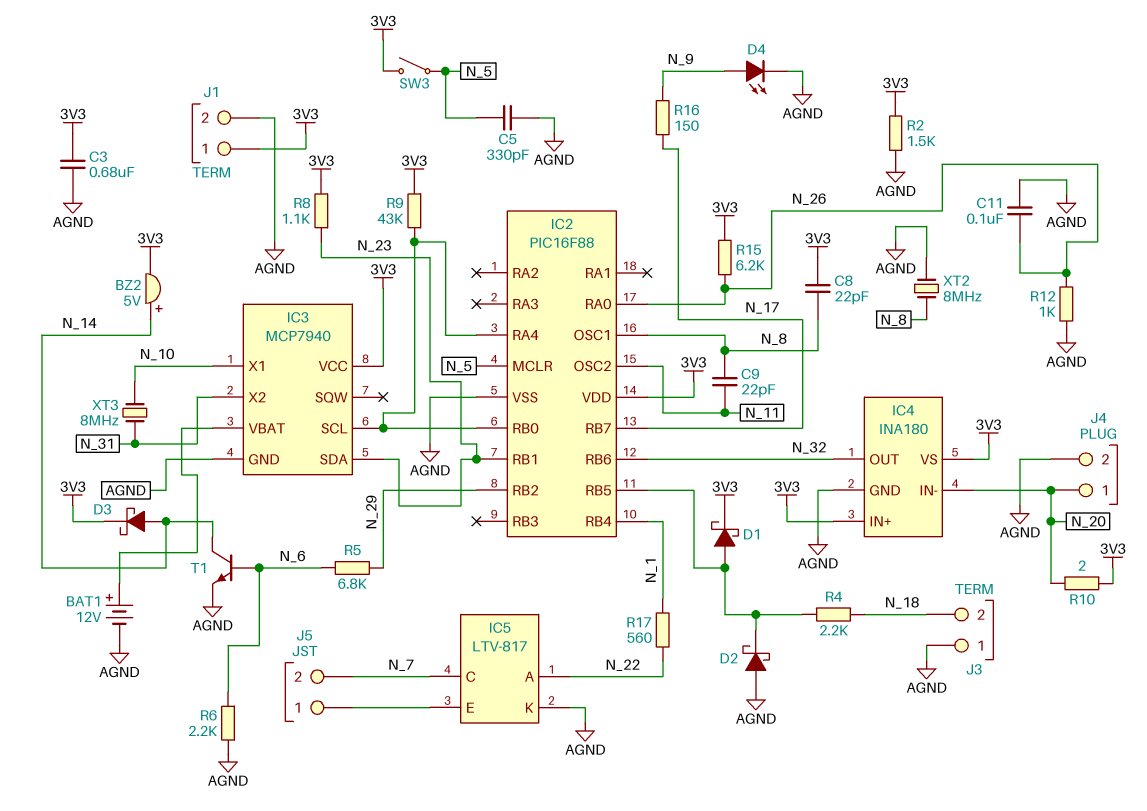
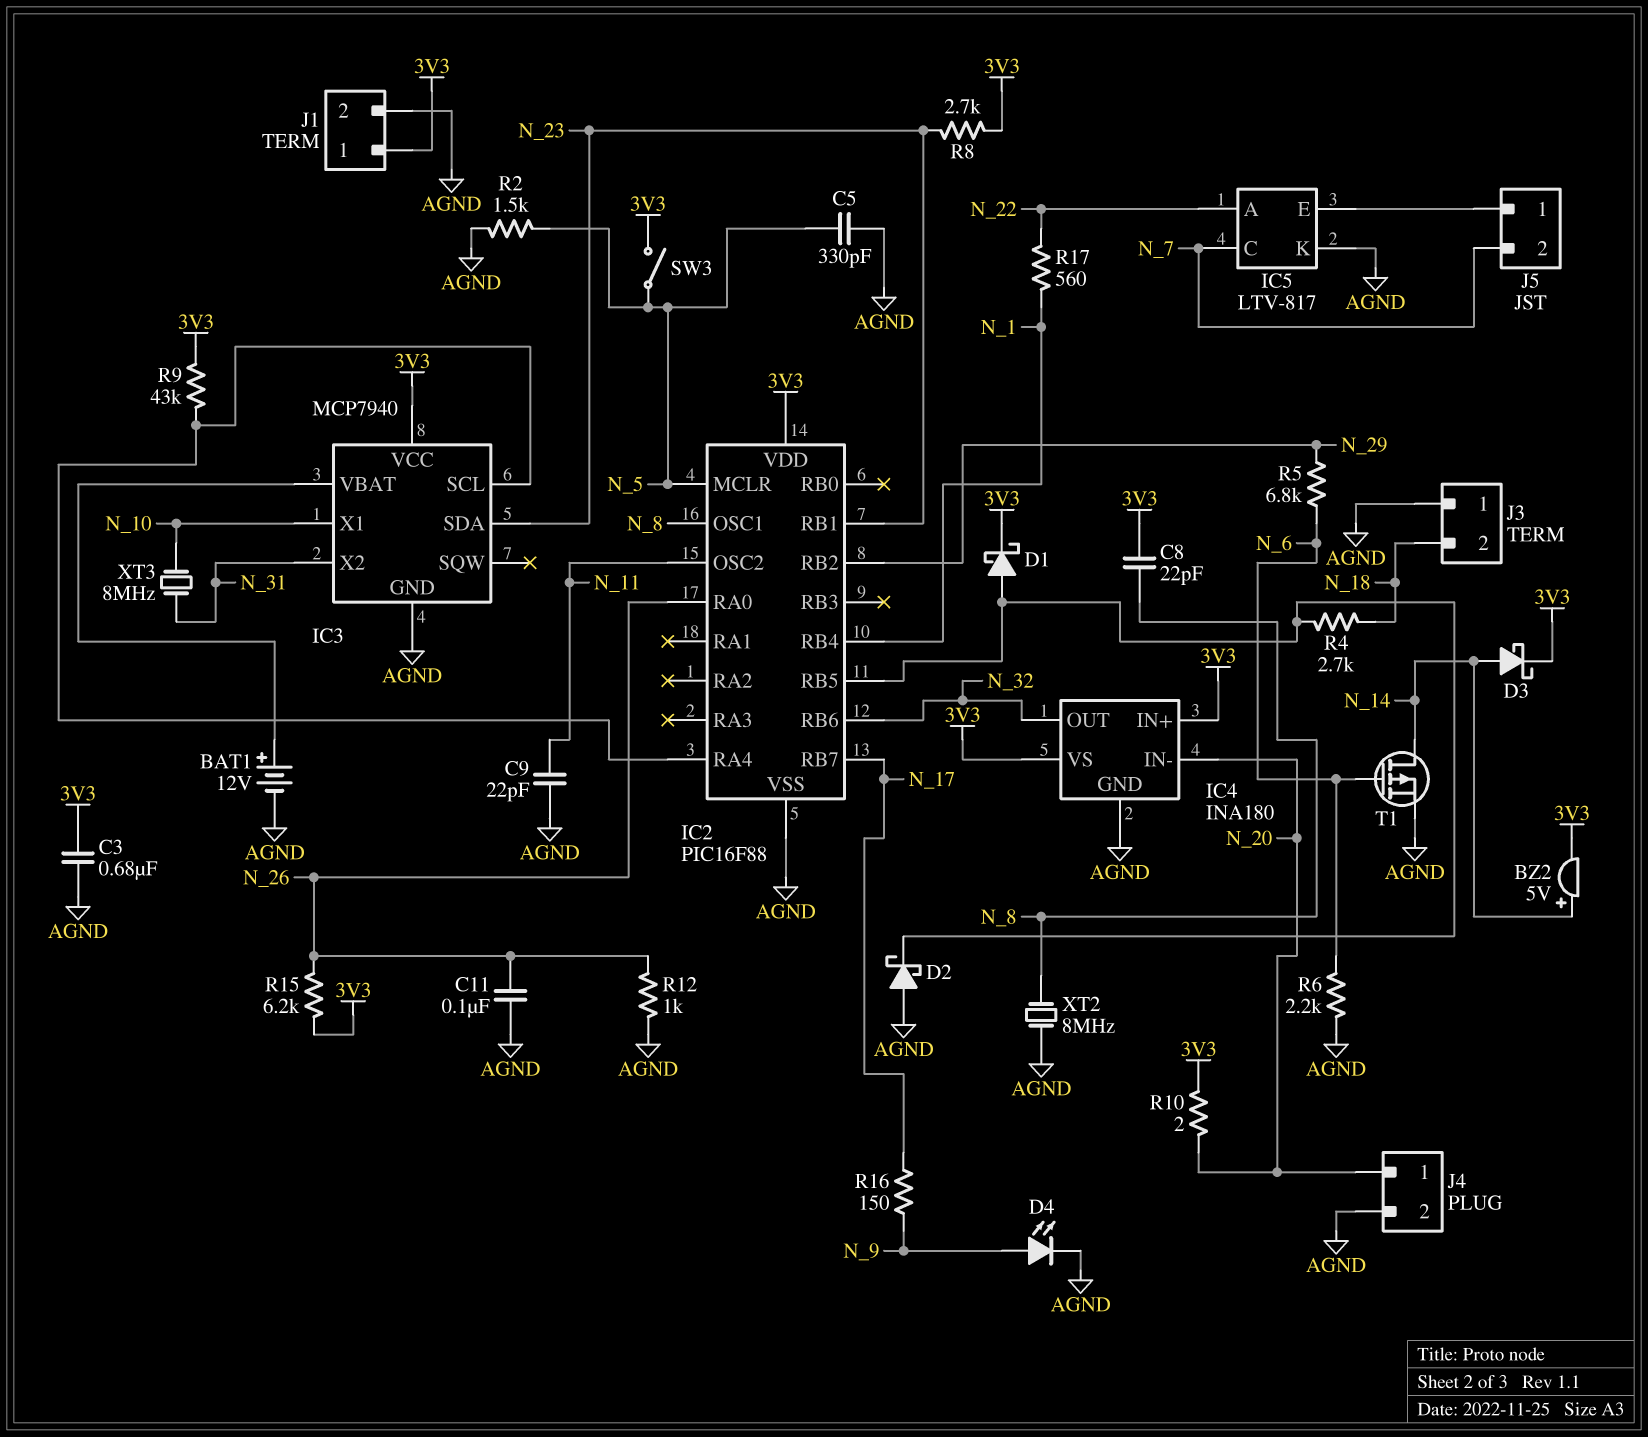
C9: 22pF (N_8, N_11) -> 22pF (AGND, N_11)
IC2 pin RB0: IC2/RA4 -> none
R2: 1.5k (3V3, AGND) -> 1.5k (AGND, N_5)
R4: 2.2k (IC2/RB5, N_18) -> 2.7k (IC2/RB5, N_18)
R8: 1.1k (3V3, N_23) -> 2.7k (3V3, N_23)
T1: NPN (B N_6, C N_14, E AGND) -> PMOS (G N_6, D N_14, S AGND)

